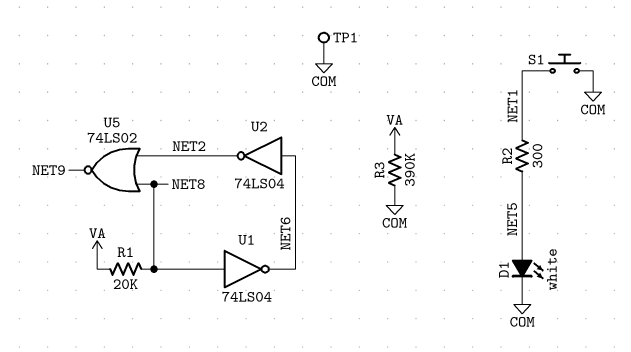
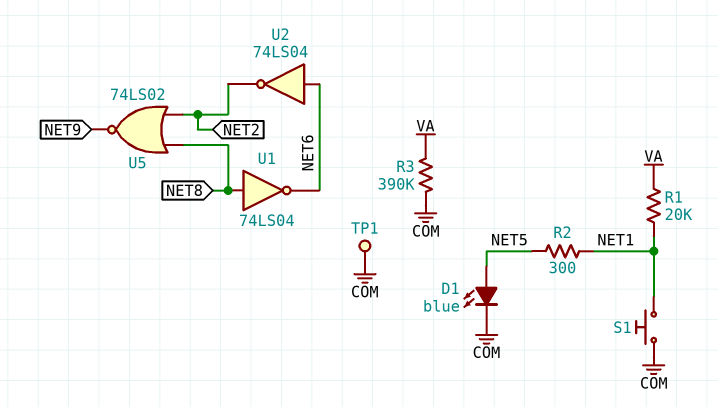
D1: LED white (A NET5, K COM) -> LED blue (A NET5, K COM)
R1: 20k (NET8, VA) -> 20k (NET1, VA)

